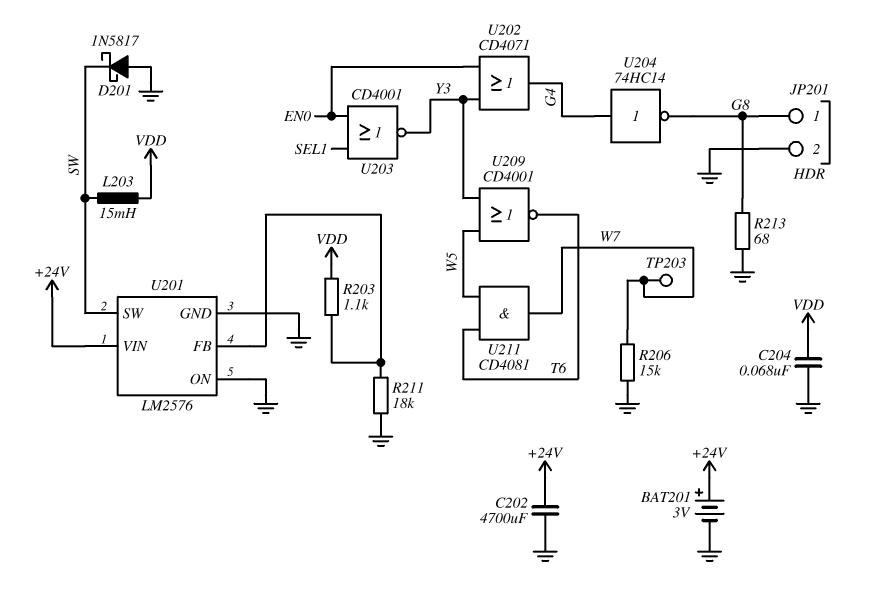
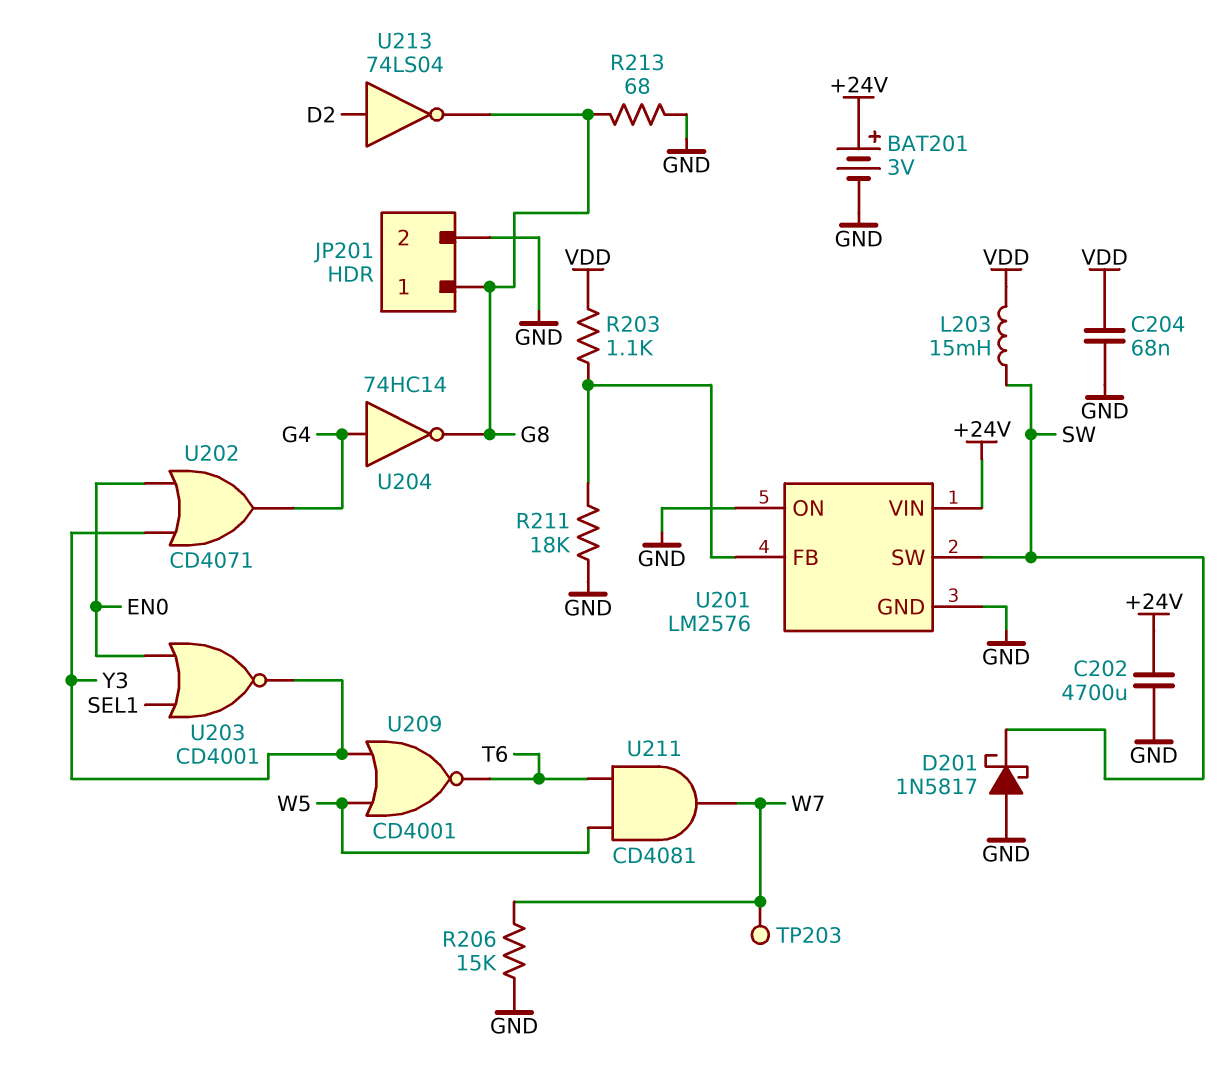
U213: none -> NOT 74LS04 (in D2, out G8)

